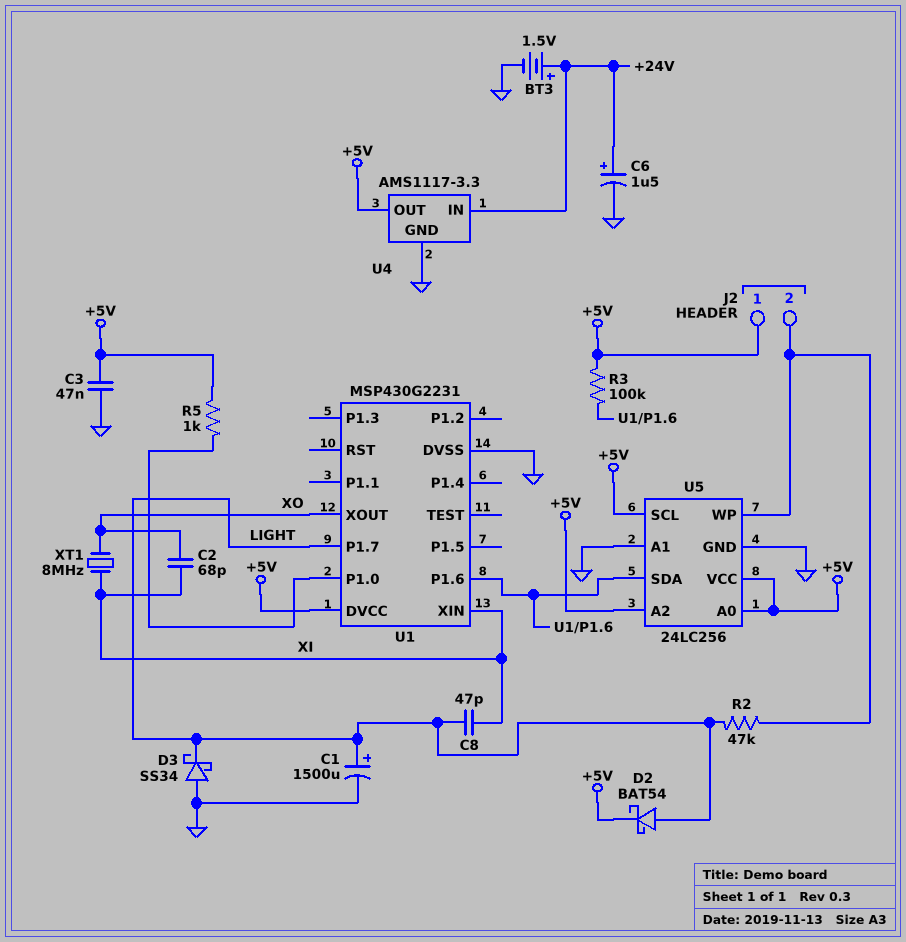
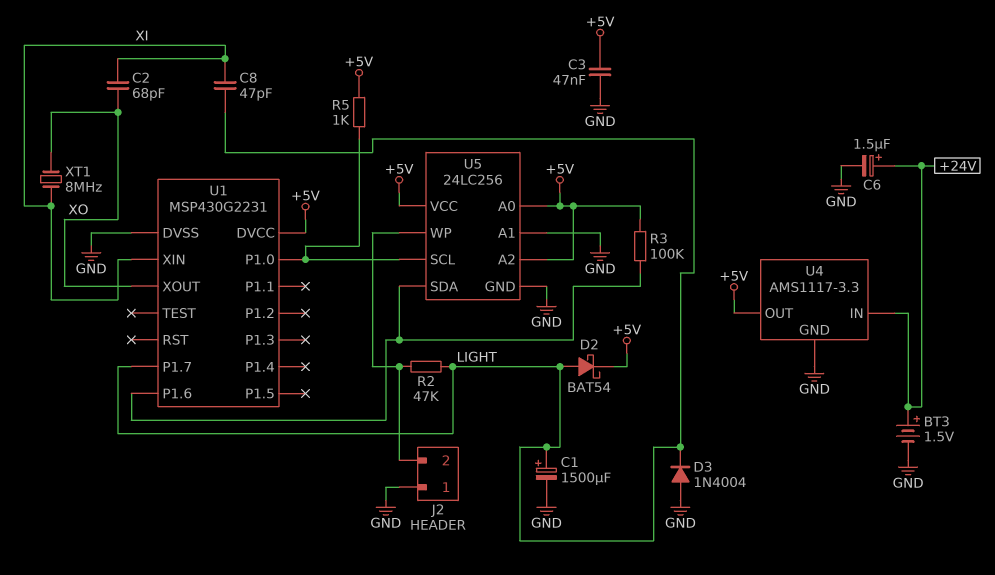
D3: schottky SS34 (A GND, K LIGHT) -> diode 1N4004 (A GND, K LIGHT)
J2 pin 1: +5V -> GND
U5 pin SCL: +5V -> U1/P1.0

